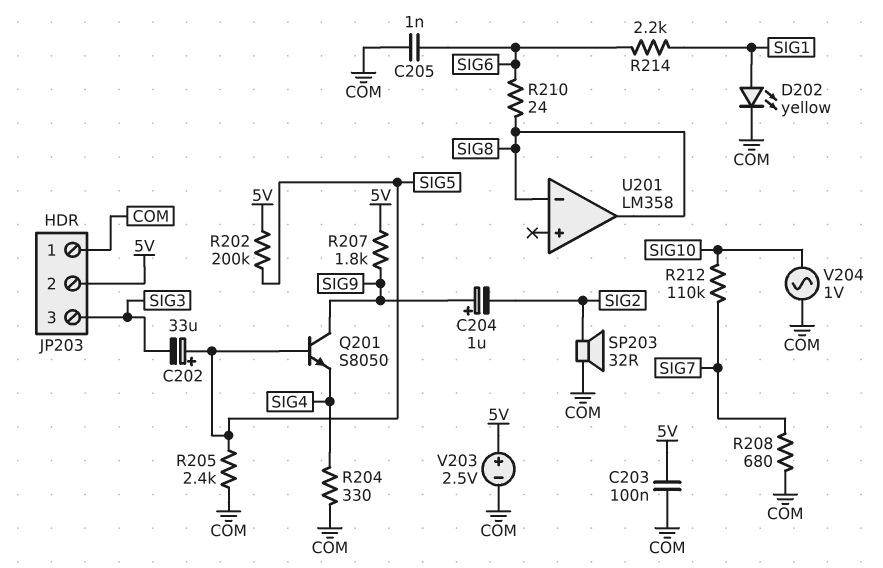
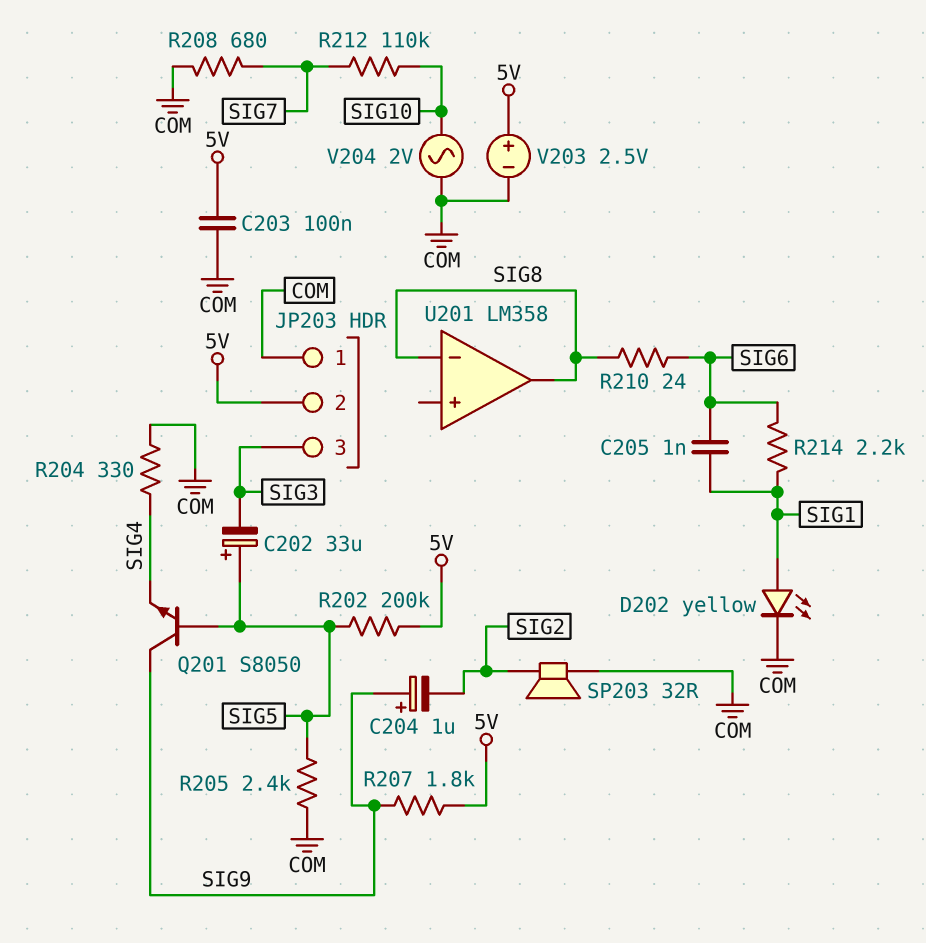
C205: 1nF (COM, SIG6) -> 1nF (SIG1, SIG6)
V204: AC 1V (COM, SIG10) -> AC 2V (COM, SIG10)

